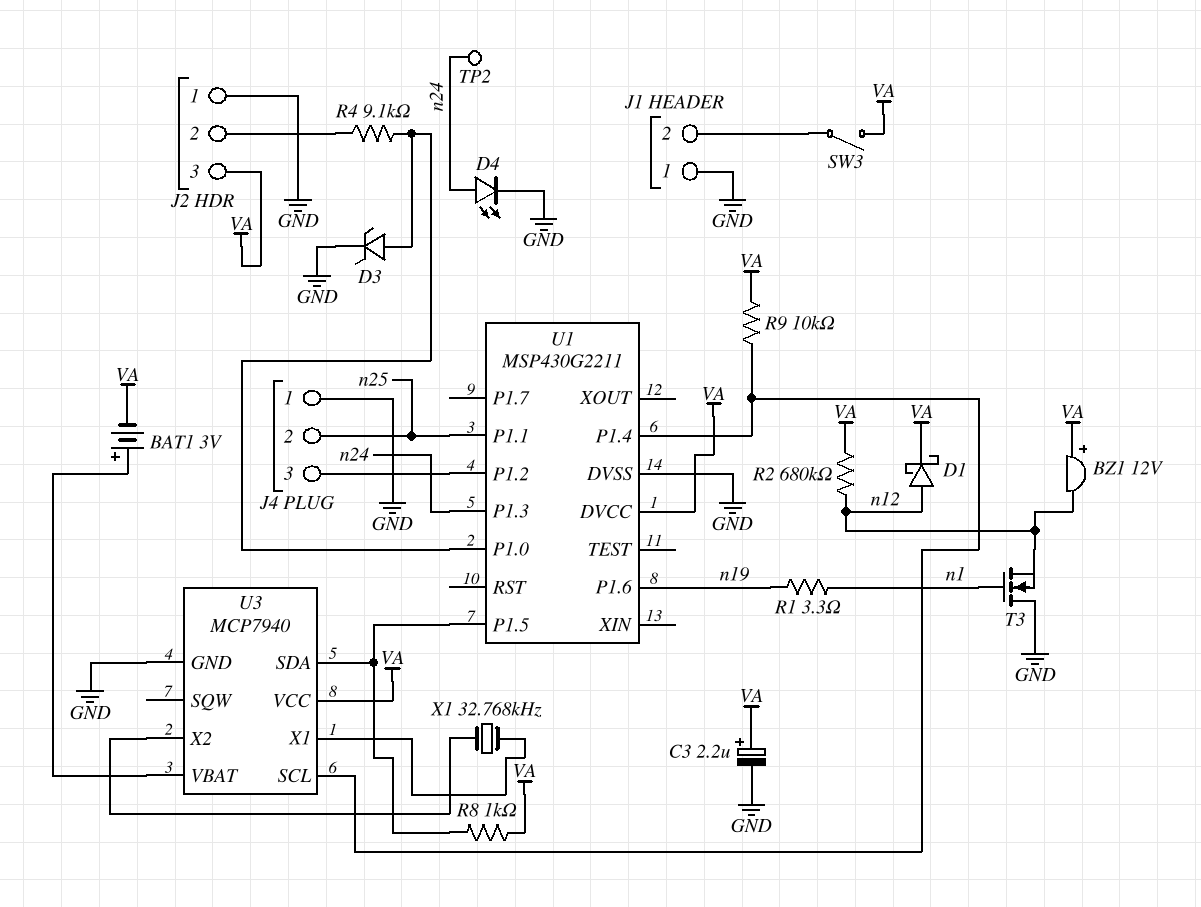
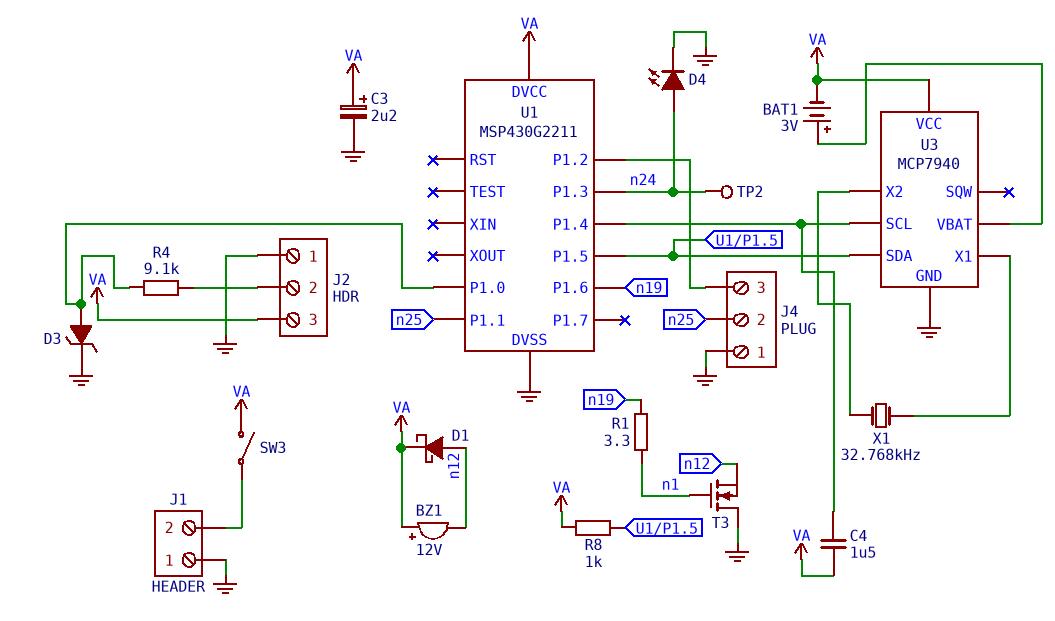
C4: none -> 1.5uF (U1/P1.4, VA)
R2: 680k (VA, n12) -> none
R9: 10k (U1/P1.4, VA) -> none

